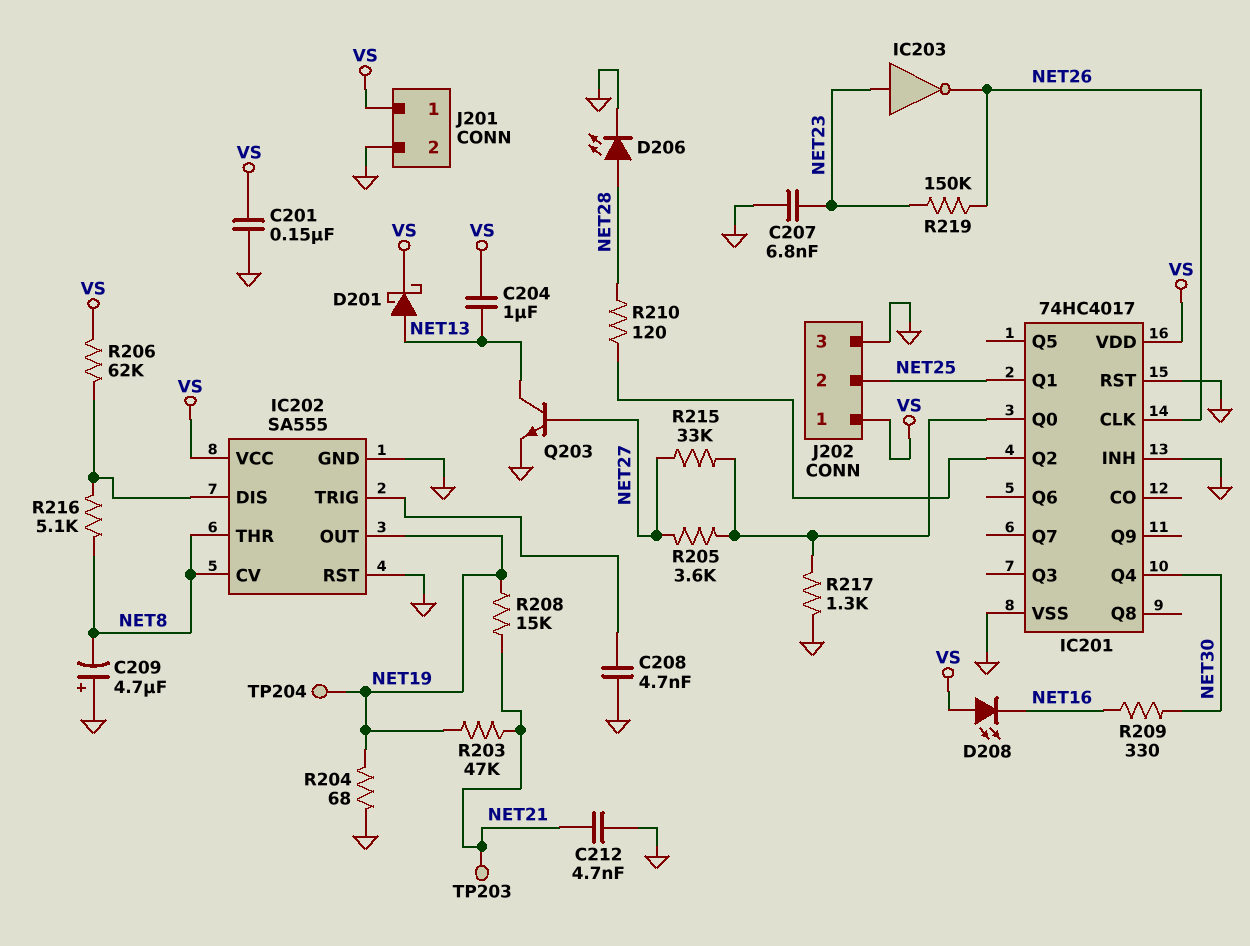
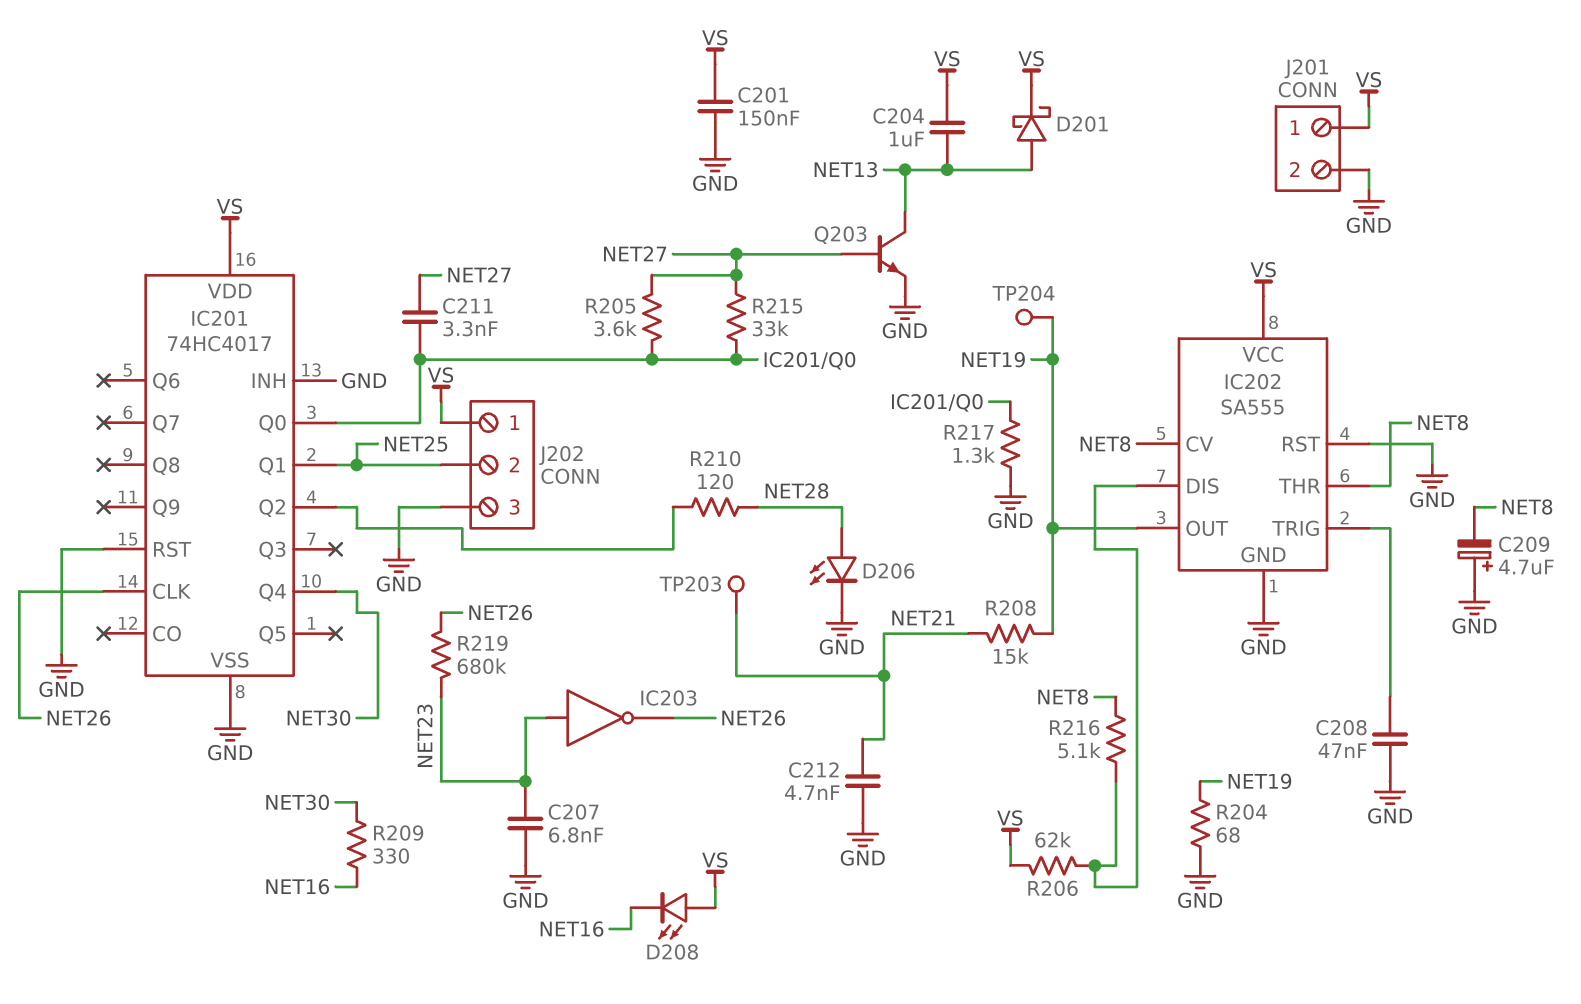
C208: 4.7nF (GND, IC202/TRIG) -> 47nF (GND, IC202/TRIG)
C211: none -> 3.3nF (IC201/Q0, NET27)
R203: 47k (NET19, NET21) -> none
R219: 150k (NET23, NET26) -> 680k (NET23, NET26)

